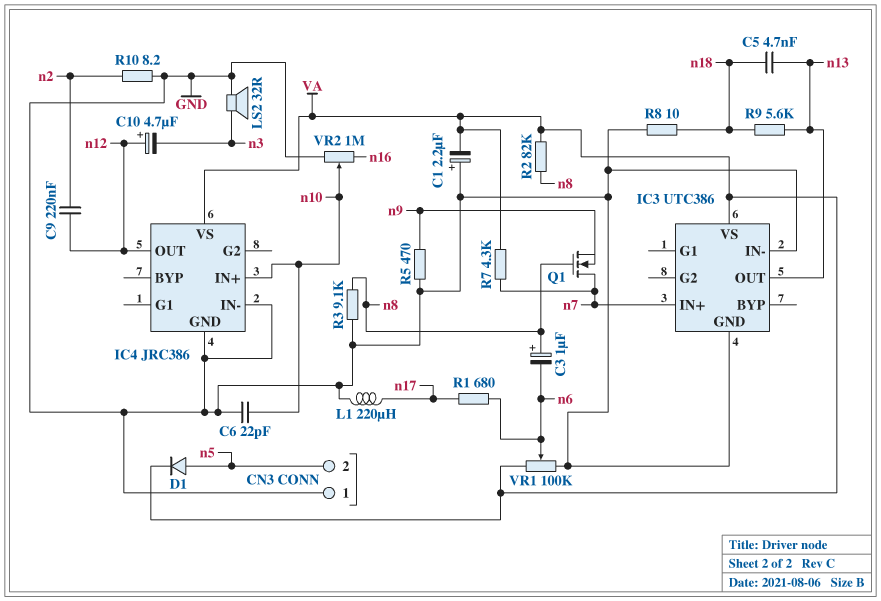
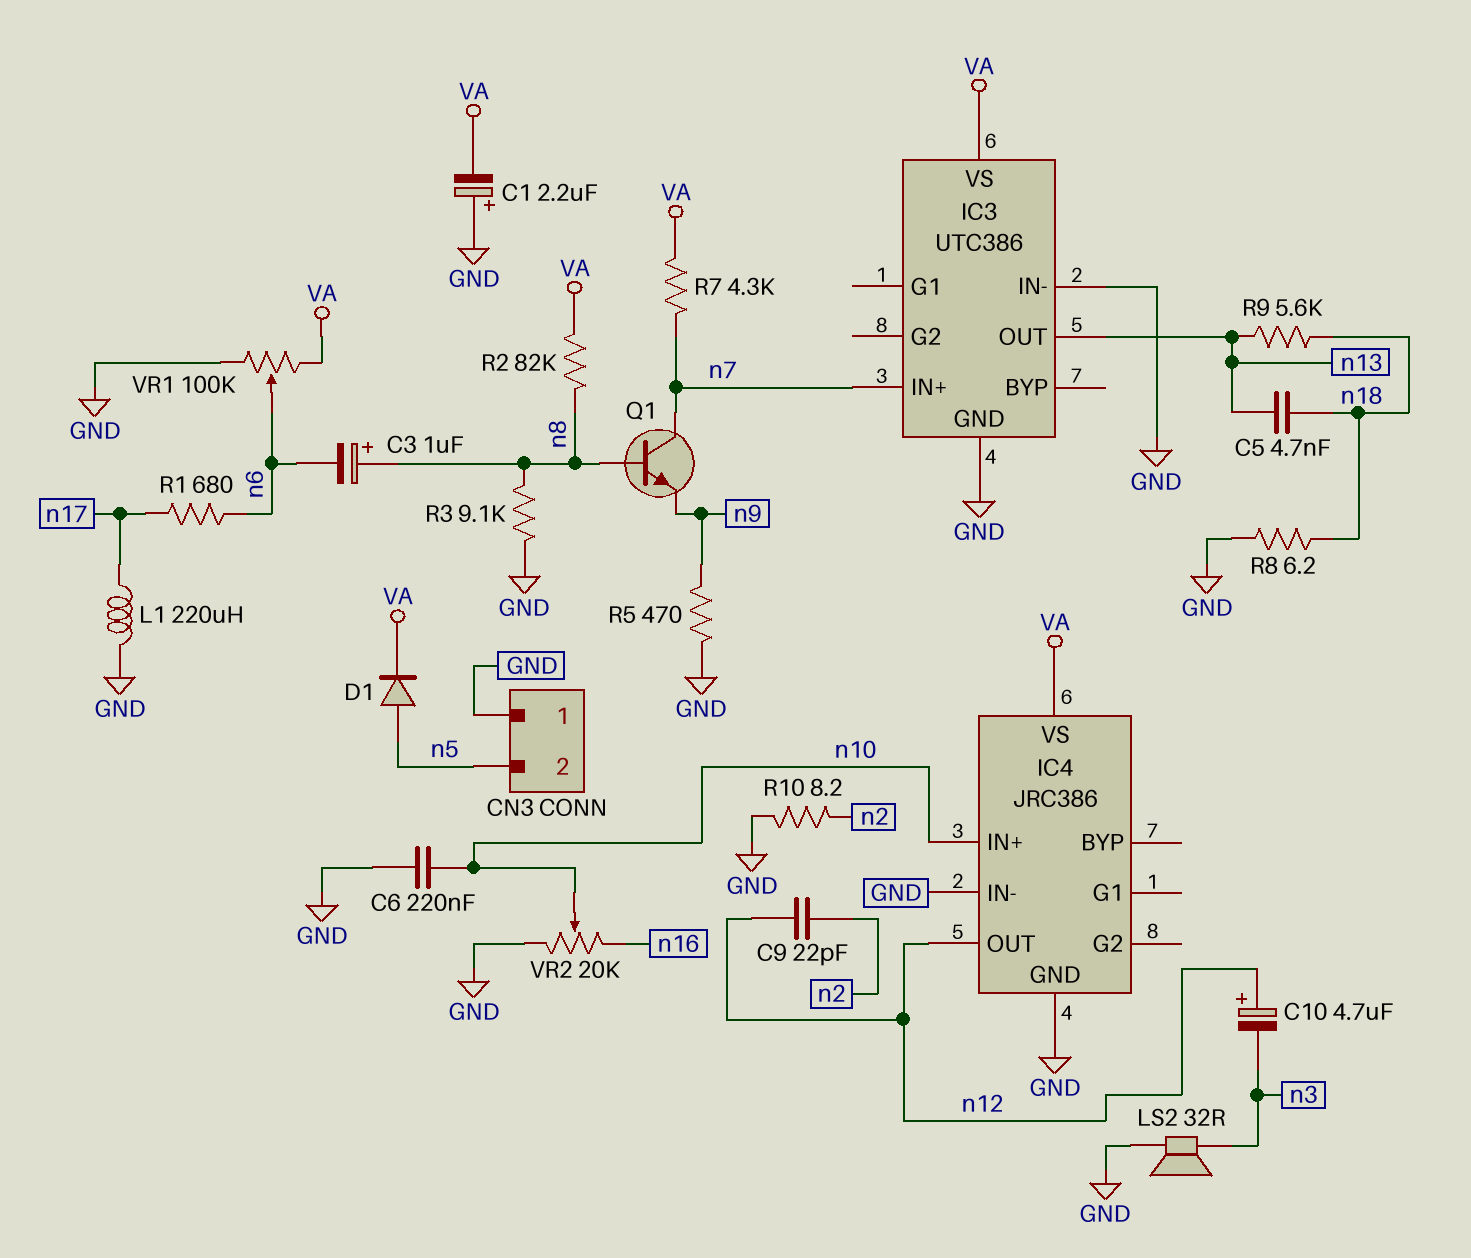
C6: 22pF (GND, n10) -> 220nF (GND, n10)
C9: 220nF (n2, n12) -> 22pF (n2, n12)
Q1: NMOS (G n8, D n7, S n9) -> NPN (B n8, C n7, E n9)
R8: 10 (GND, n18) -> 6.2 (GND, n18)
VR2: 1M (GND, n16, wiper n10) -> 20k (GND, n16, wiper n10)

